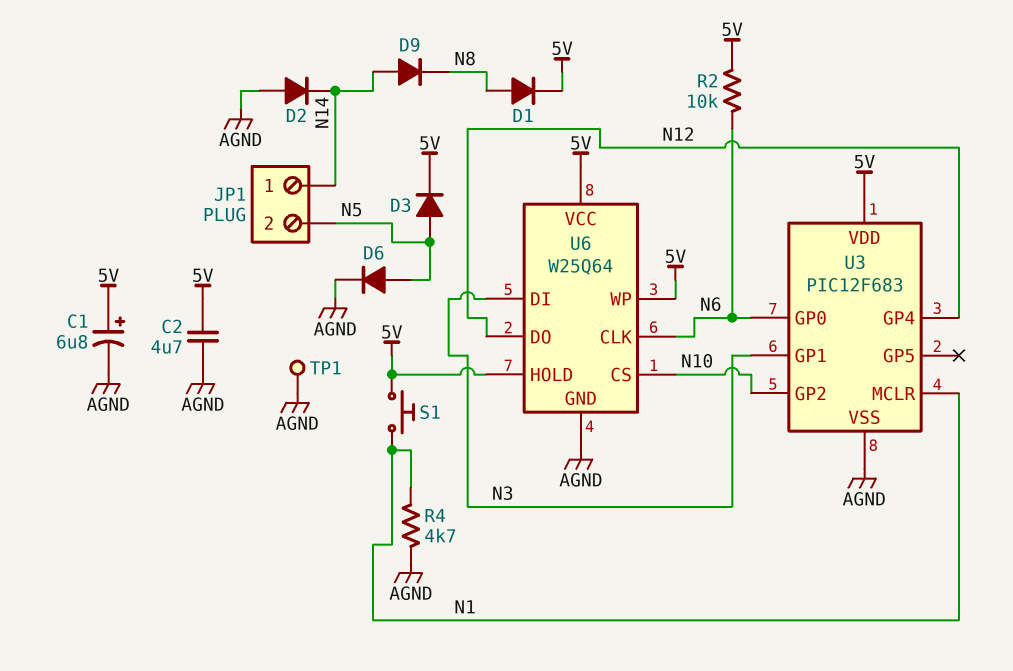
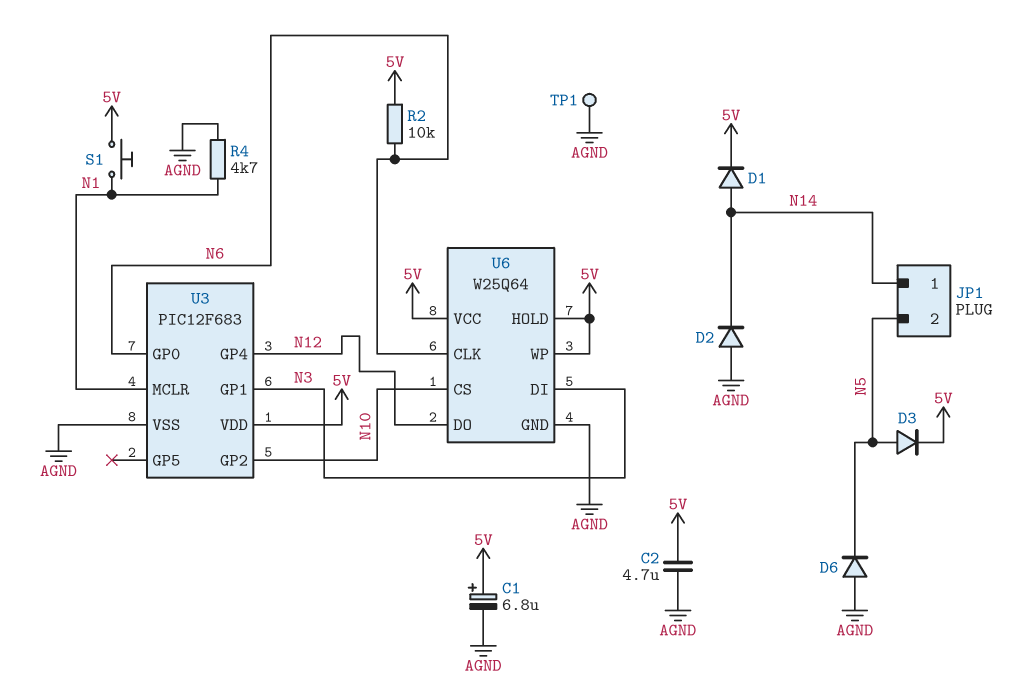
D1: diode (A N8, K 5V) -> diode (A N14, K 5V)
D6: diode (A N5, K AGND) -> diode (A AGND, K N5)
D9: diode (A N14, K N8) -> none

